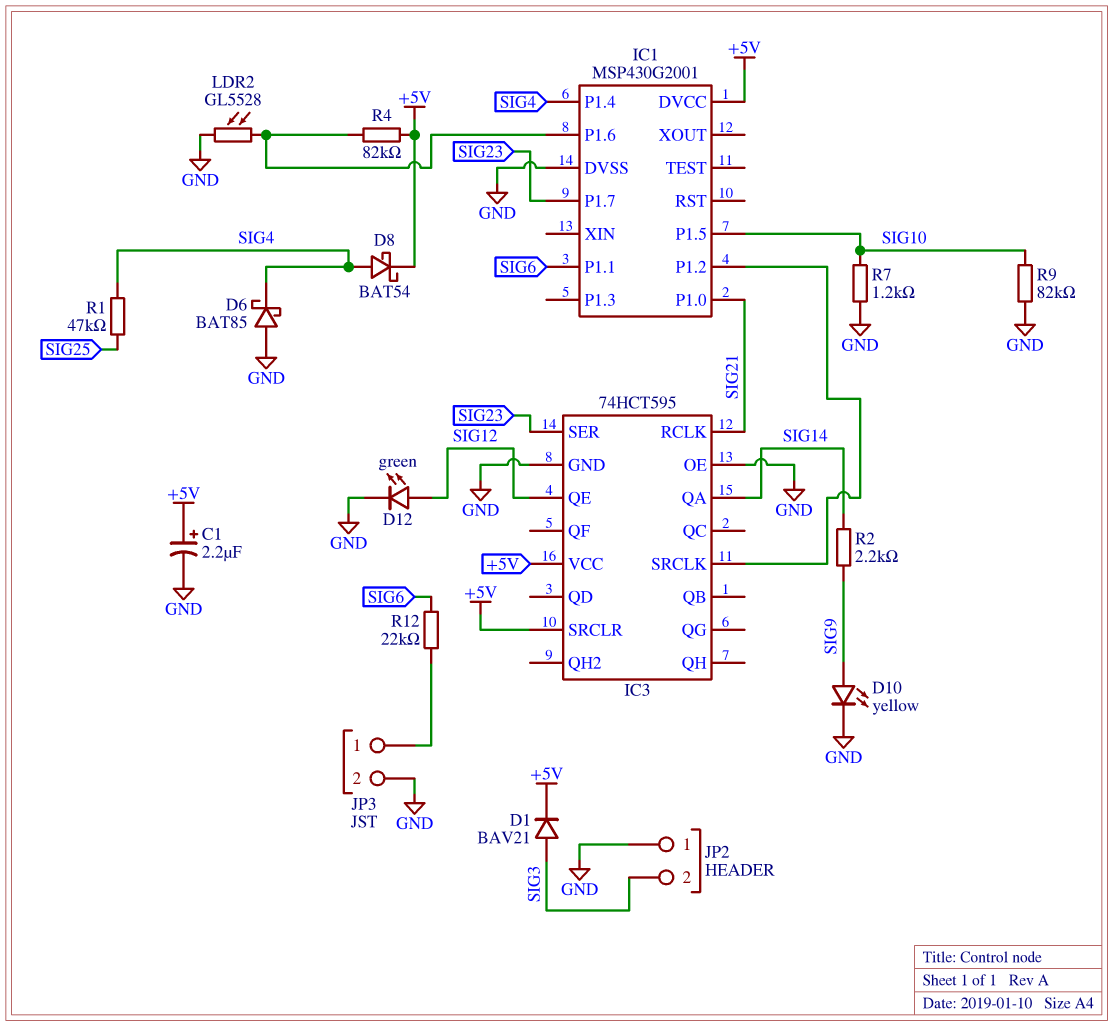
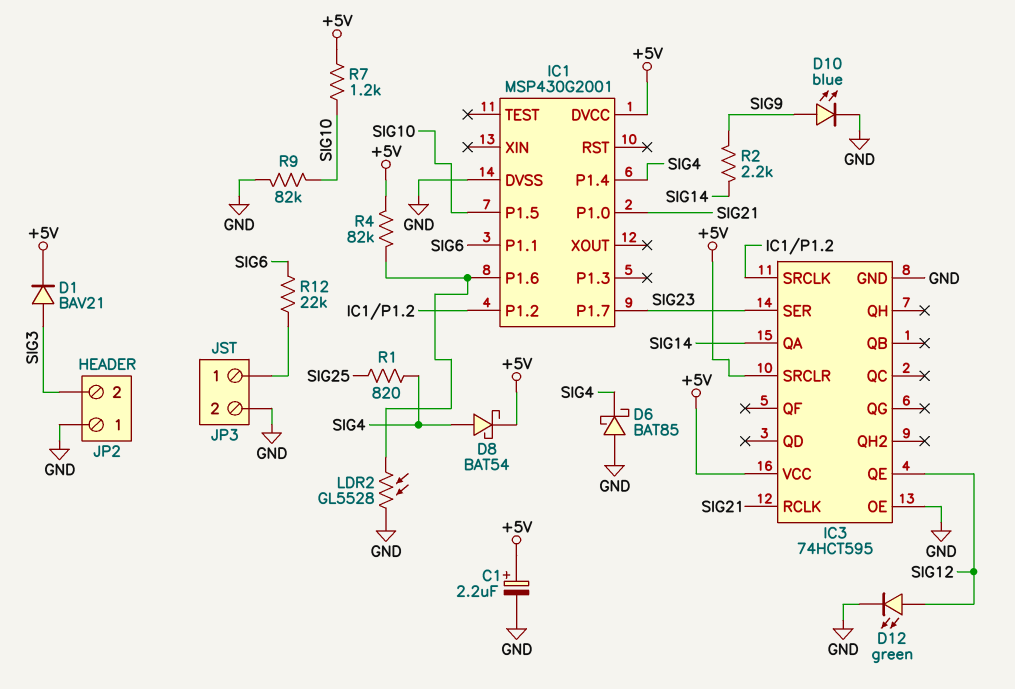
D10: LED yellow (A SIG9, K GND) -> LED blue (A SIG9, K GND)
R1: 47k (SIG4, SIG25) -> 820 (SIG4, SIG25)
R7: 1.2k (GND, SIG10) -> 1.2k (+5V, SIG10)

